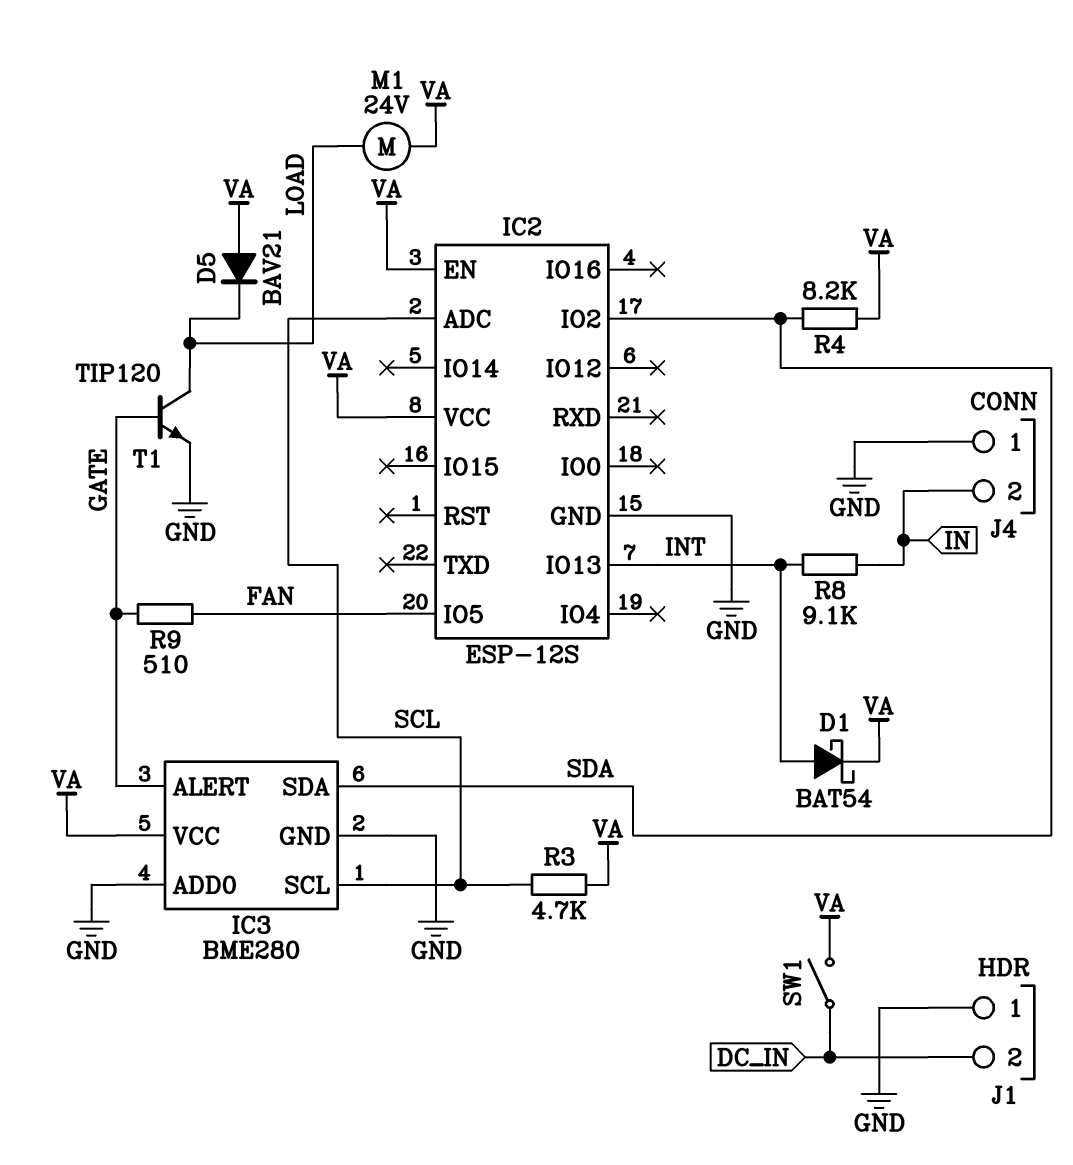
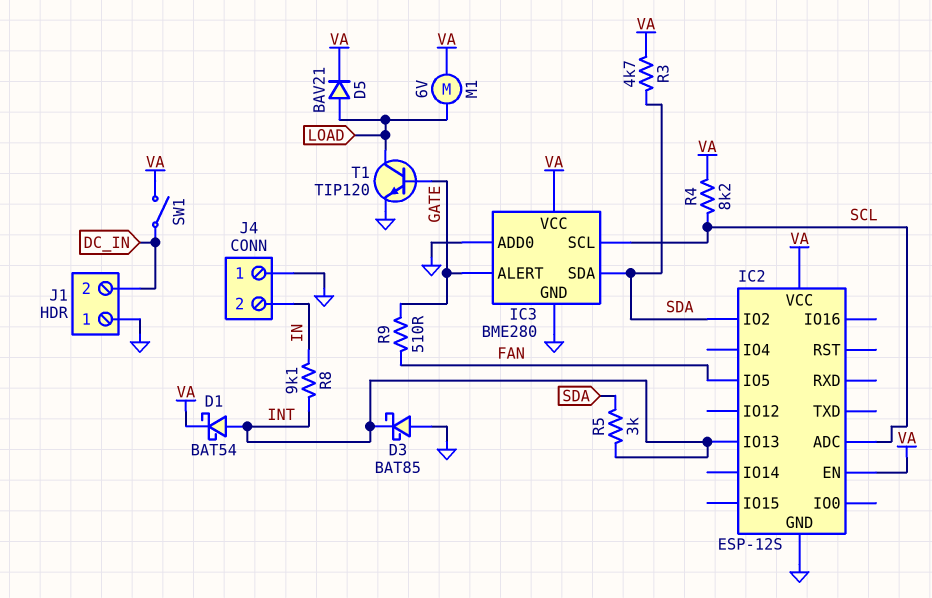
D3: none -> schottky BAT85 (A GND, K INT)
D5: diode BAV21 (A VA, K LOAD) -> diode BAV21 (A LOAD, K VA)
M1: motor 24V (LOAD, VA) -> motor 6V (LOAD, VA)
R3: 4.7k (SCL, VA) -> 4.7k (SDA, VA)
R4: 8.2k (SDA, VA) -> 8.2k (SCL, VA)
R5: none -> 3k (INT, SDA)

